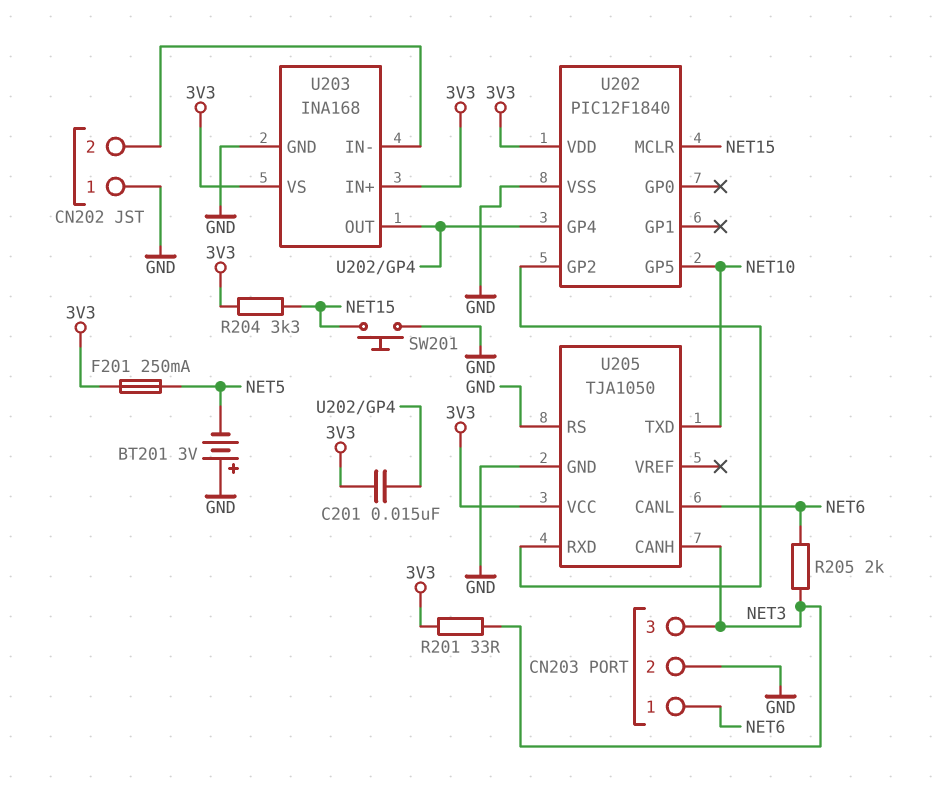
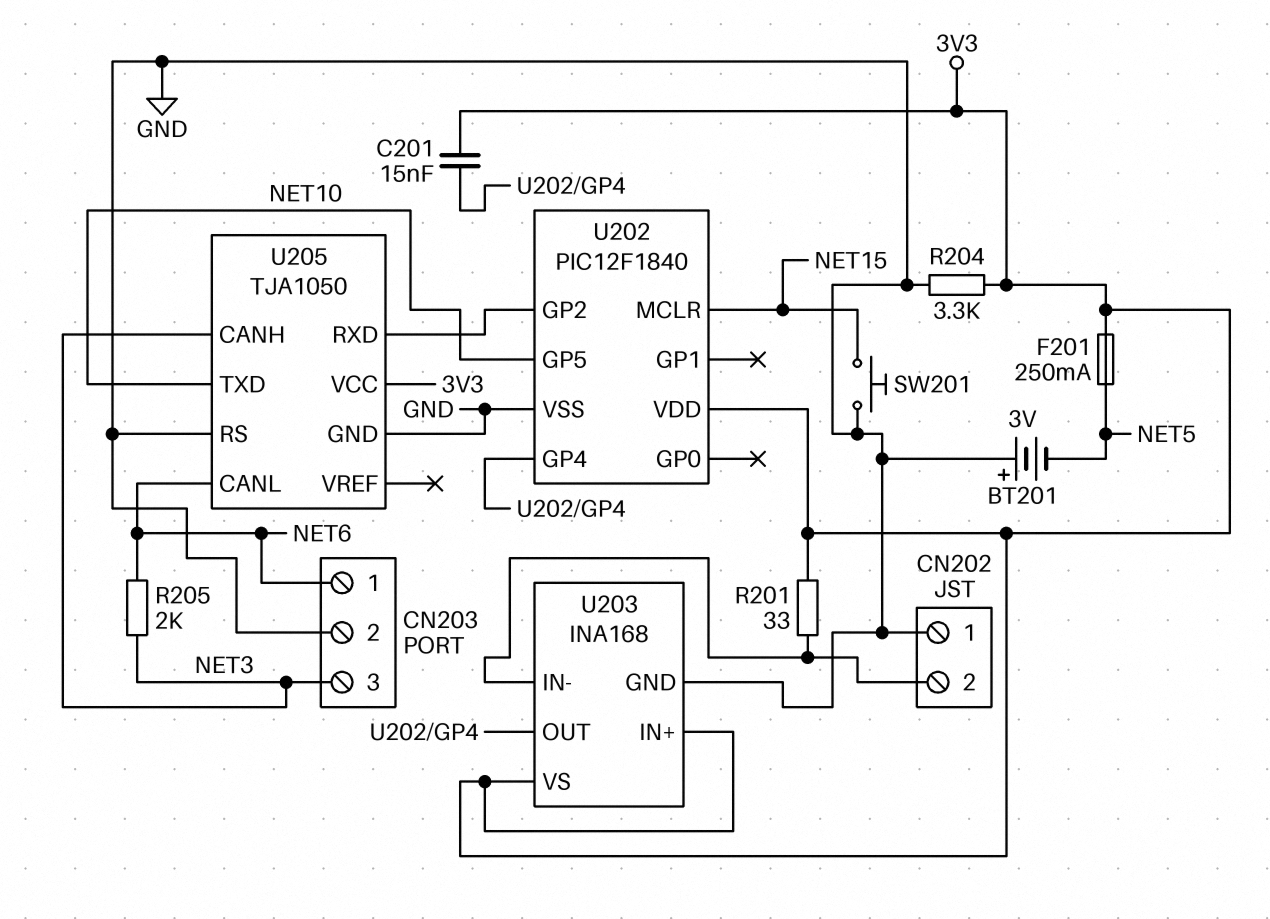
R201: 33 (3V3, NET3) -> 33 (3V3, CN202/2)
R204: 3.3k (3V3, NET15) -> 3.3k (3V3, GND)

